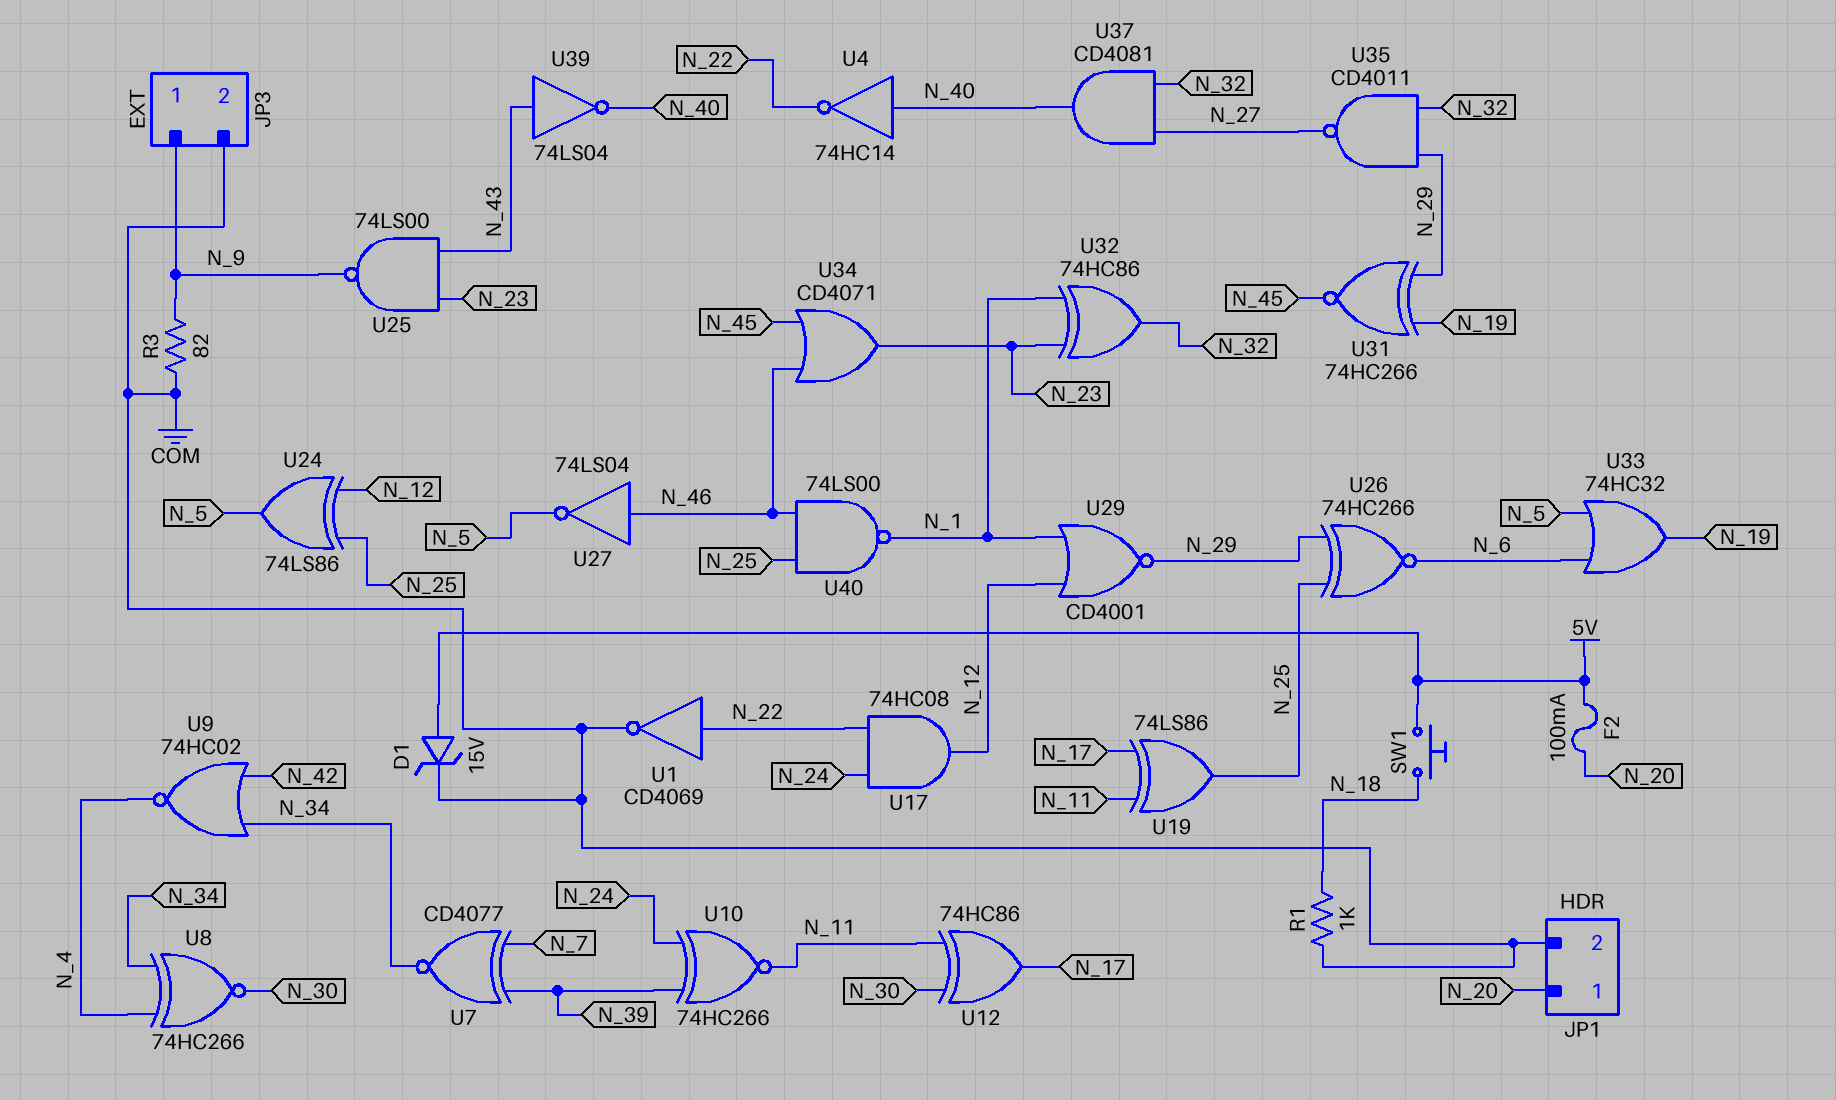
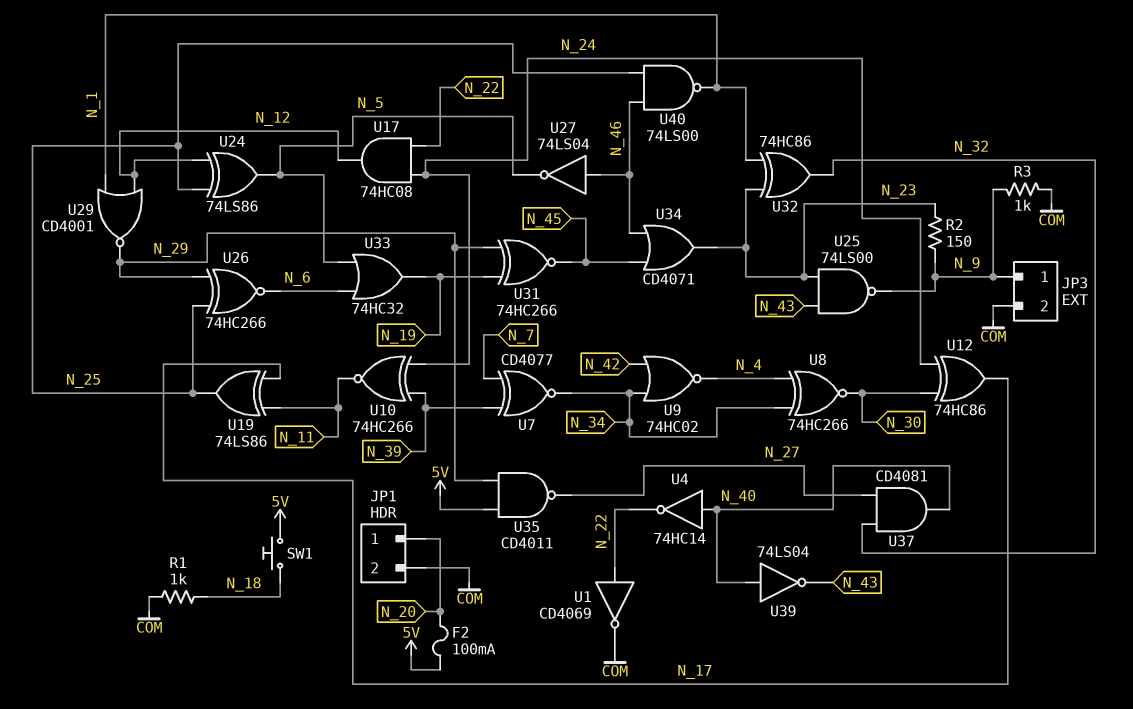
D1: zener 15V (A 5V, K COM) -> none
R2: none -> 150 (N_9, N_23)
R3: 82 (COM, N_9) -> 1k (COM, N_9)
U12: XOR 74HC86 (in N_11, in N_30, out N_17) -> XOR 74HC86 (in N_24, in N_30, out N_17)
U35: NAND CD4011 (in N_29, in N_32, out N_27) -> NAND CD4011 (in 5V, in N_29, out N_27)
U39: NOT 74LS04 (in N_43, out N_40) -> NOT 74LS04 (in N_40, out N_43)

